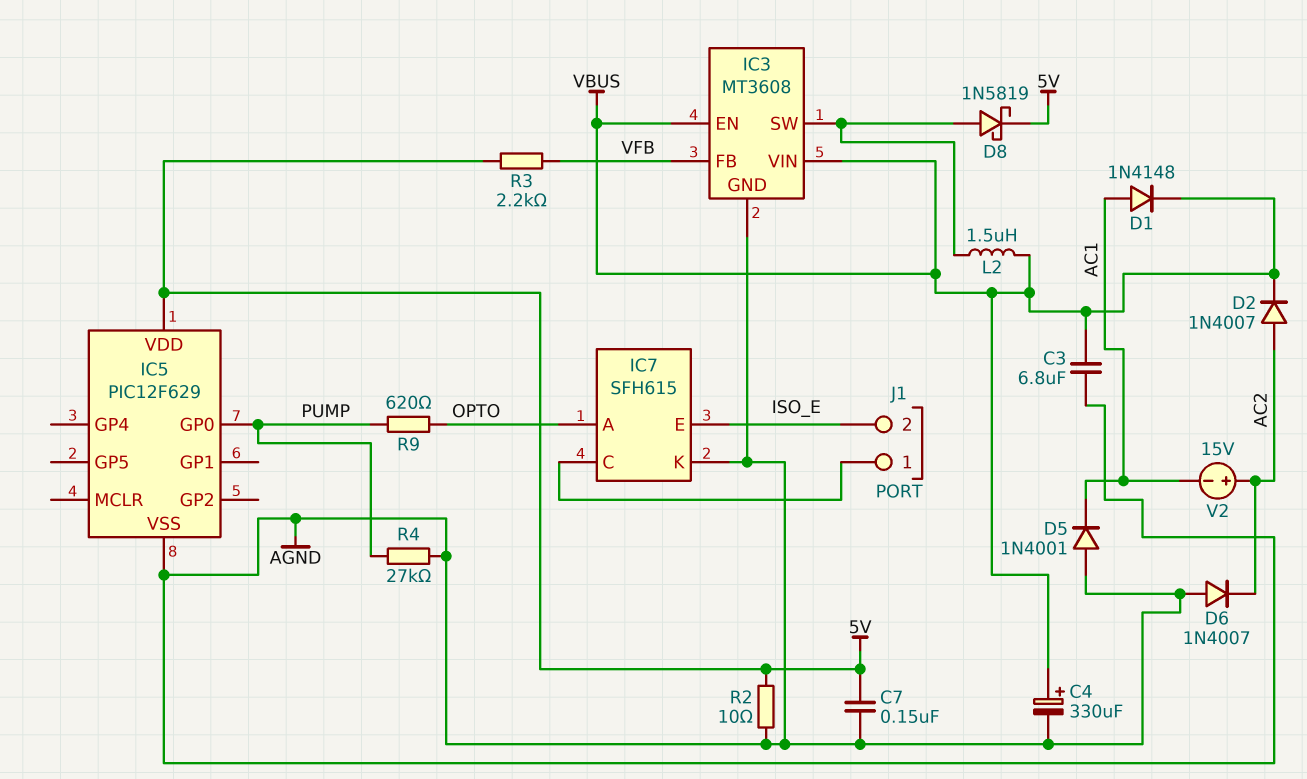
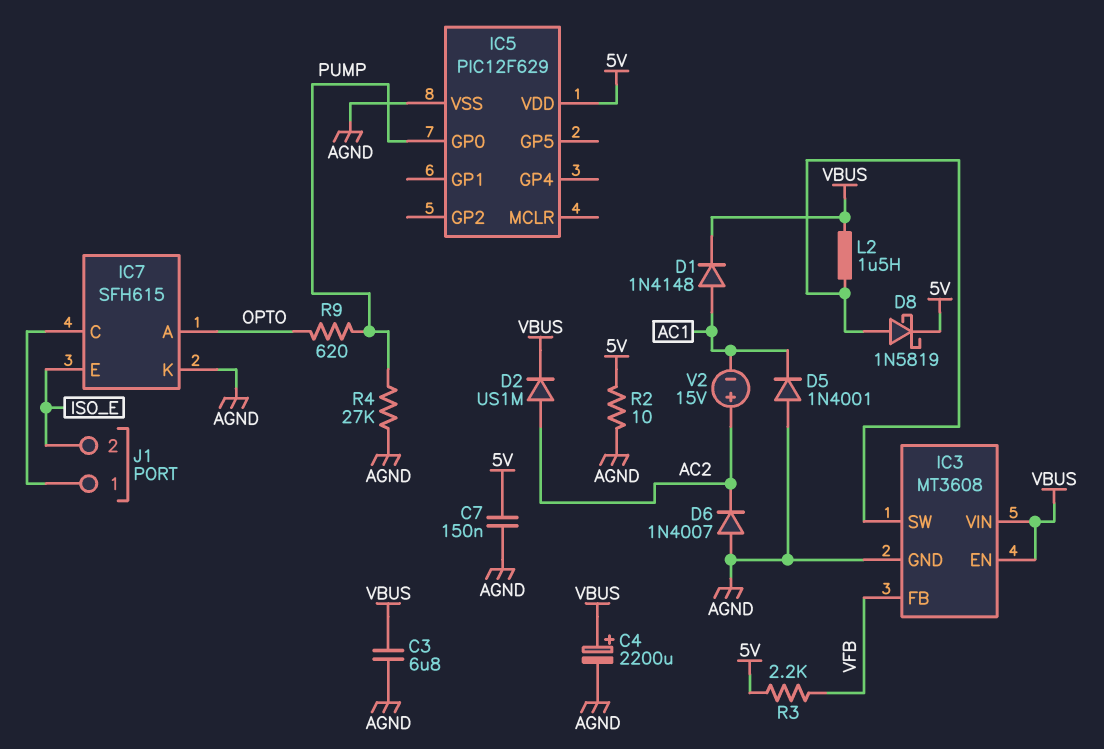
C4: 330uF (plus VBUS, minus AGND) -> 2200uF (plus VBUS, minus AGND)
D2: diode 1N4007 (A AC2, K VBUS) -> diode US1M (A AC2, K VBUS)

